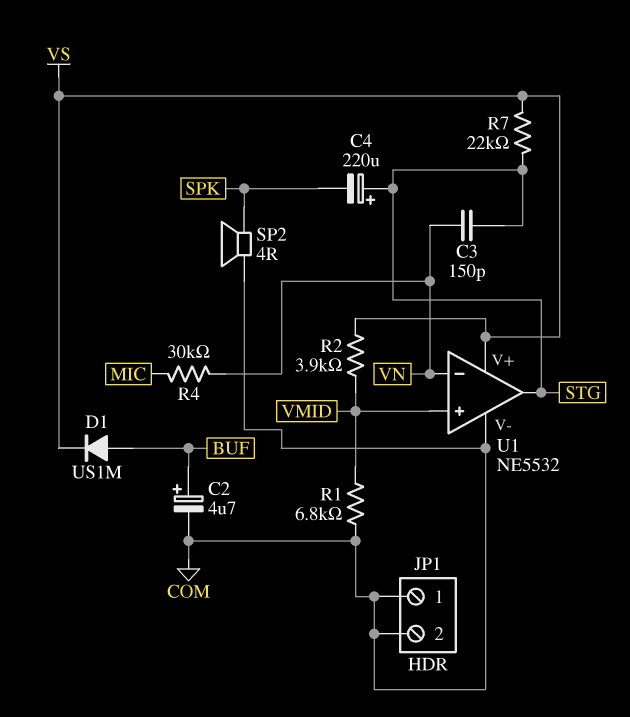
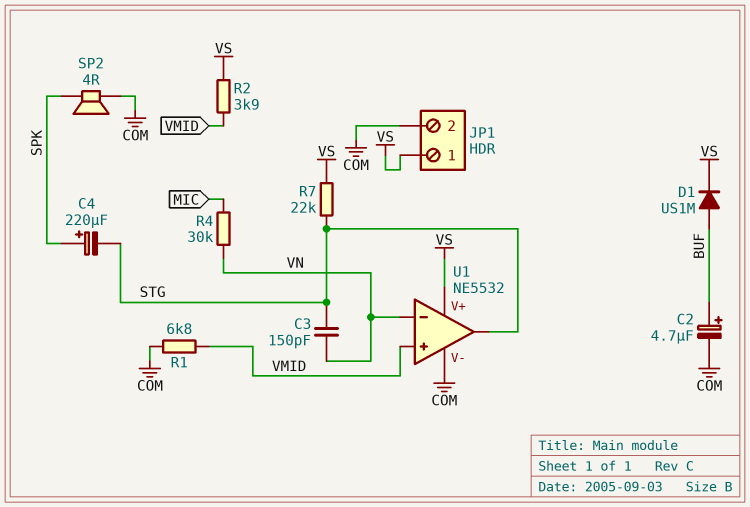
C4: 220uF (plus STG, minus SPK) -> 220uF (plus SPK, minus STG)
JP1 pin 1: COM -> VS

